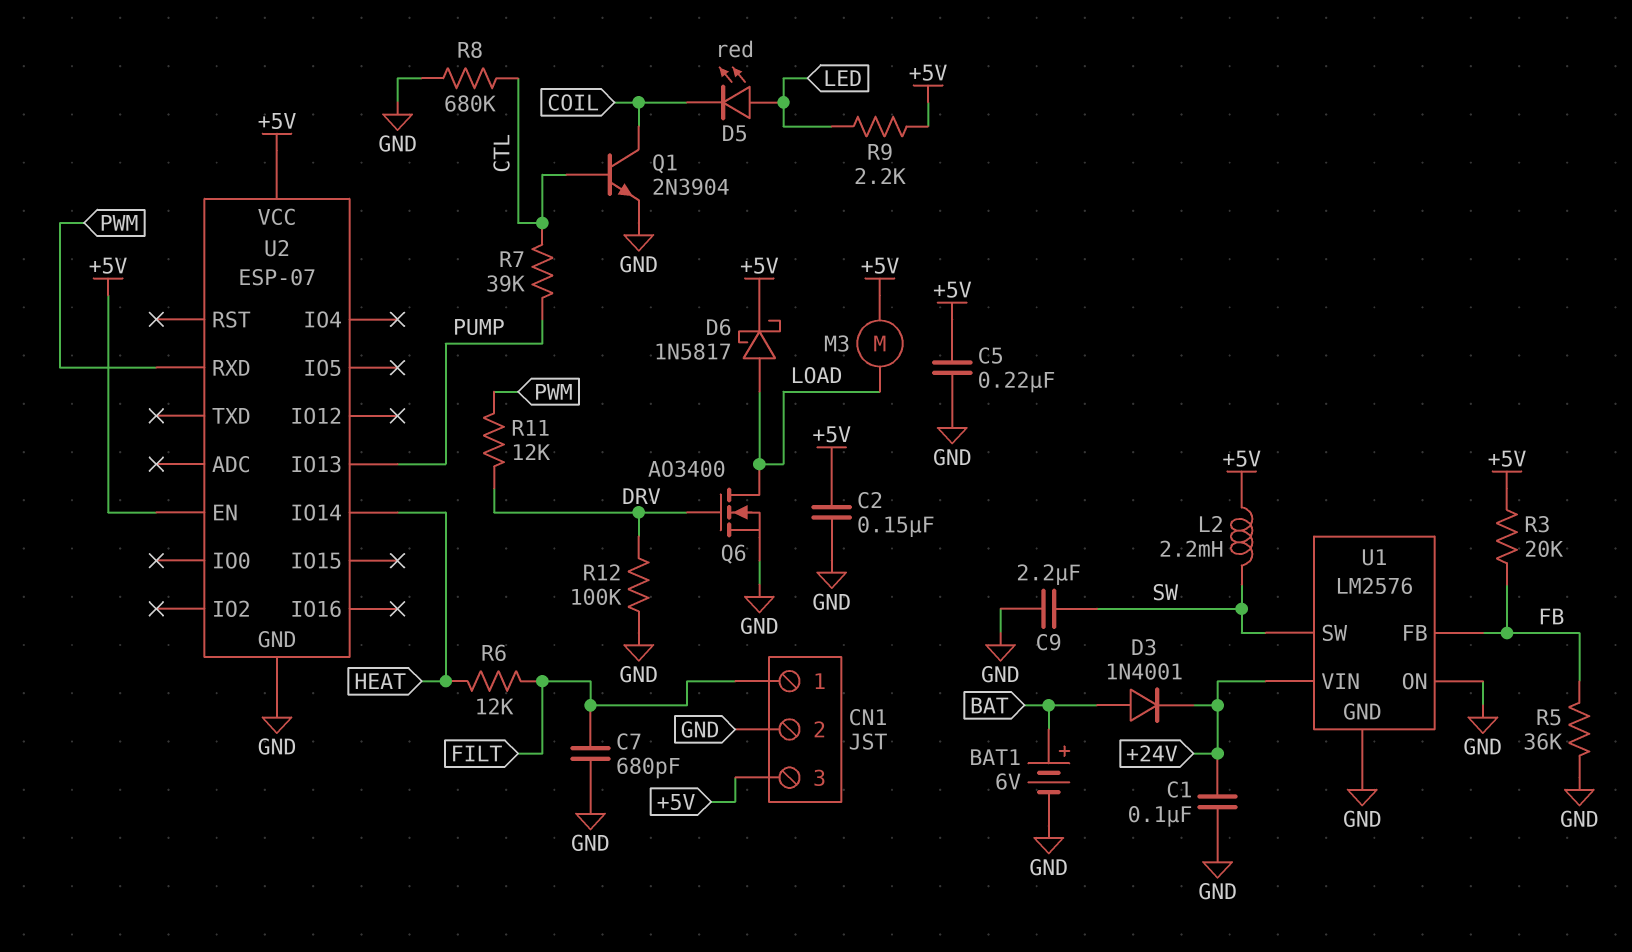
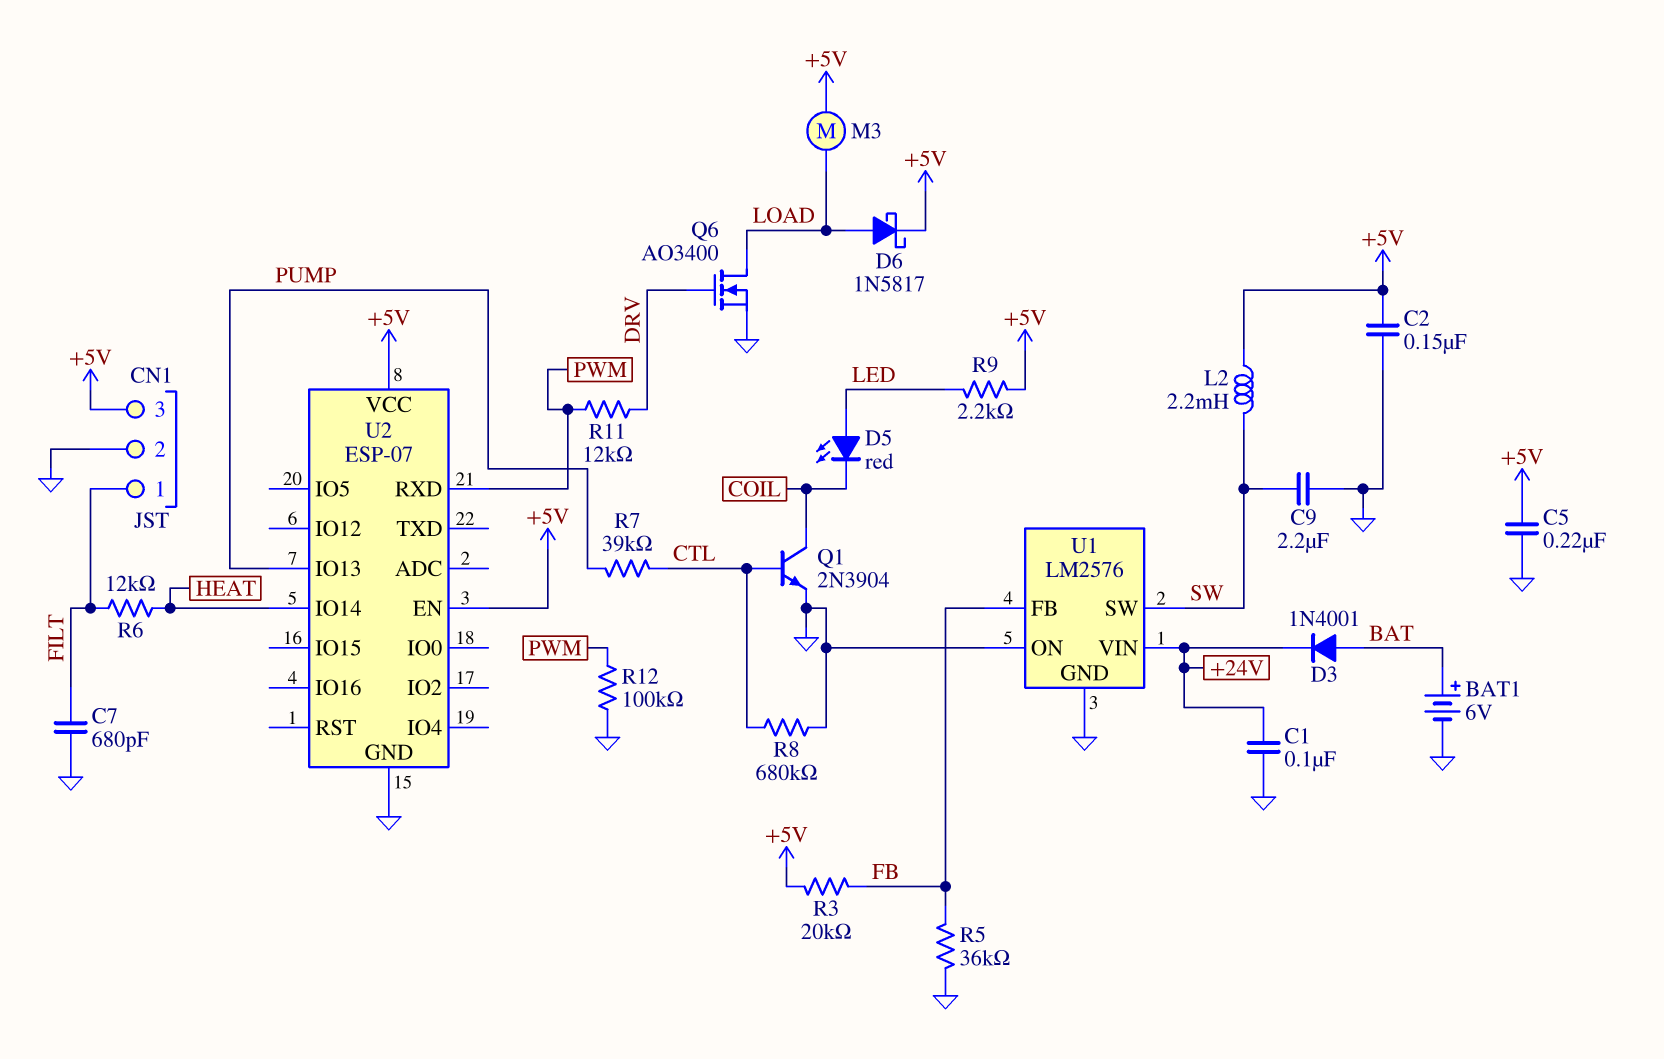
R12: 100k (DRV, GND) -> 100k (GND, PWM)

